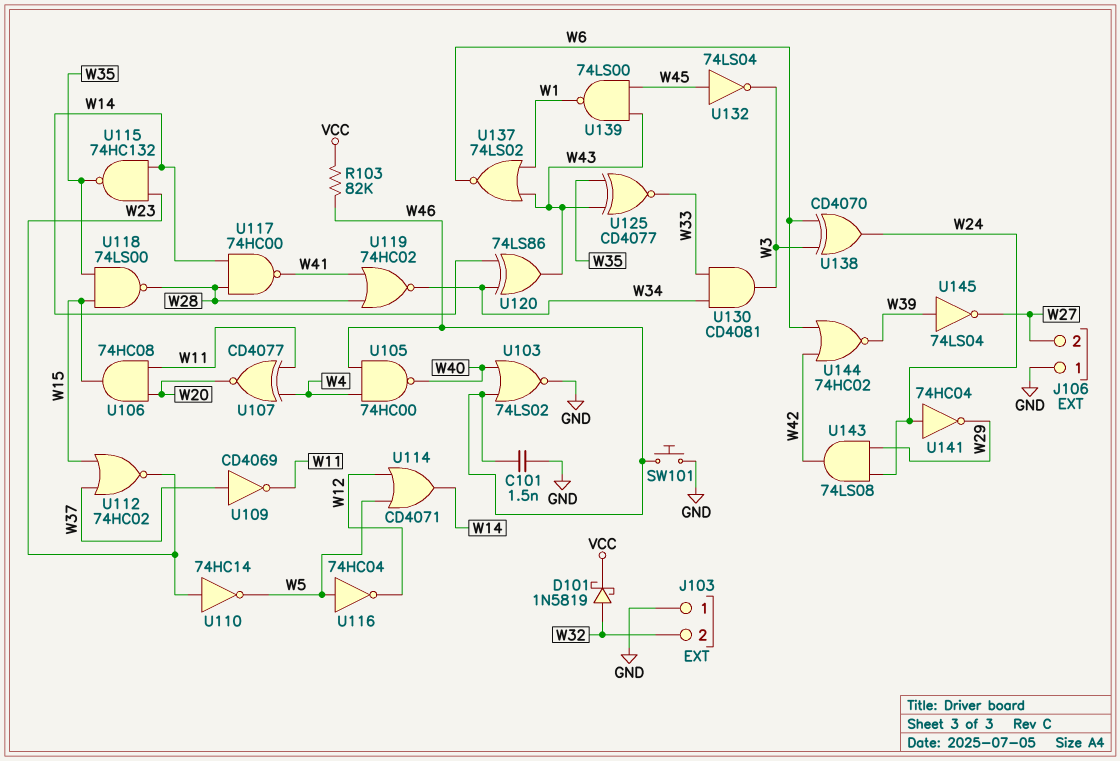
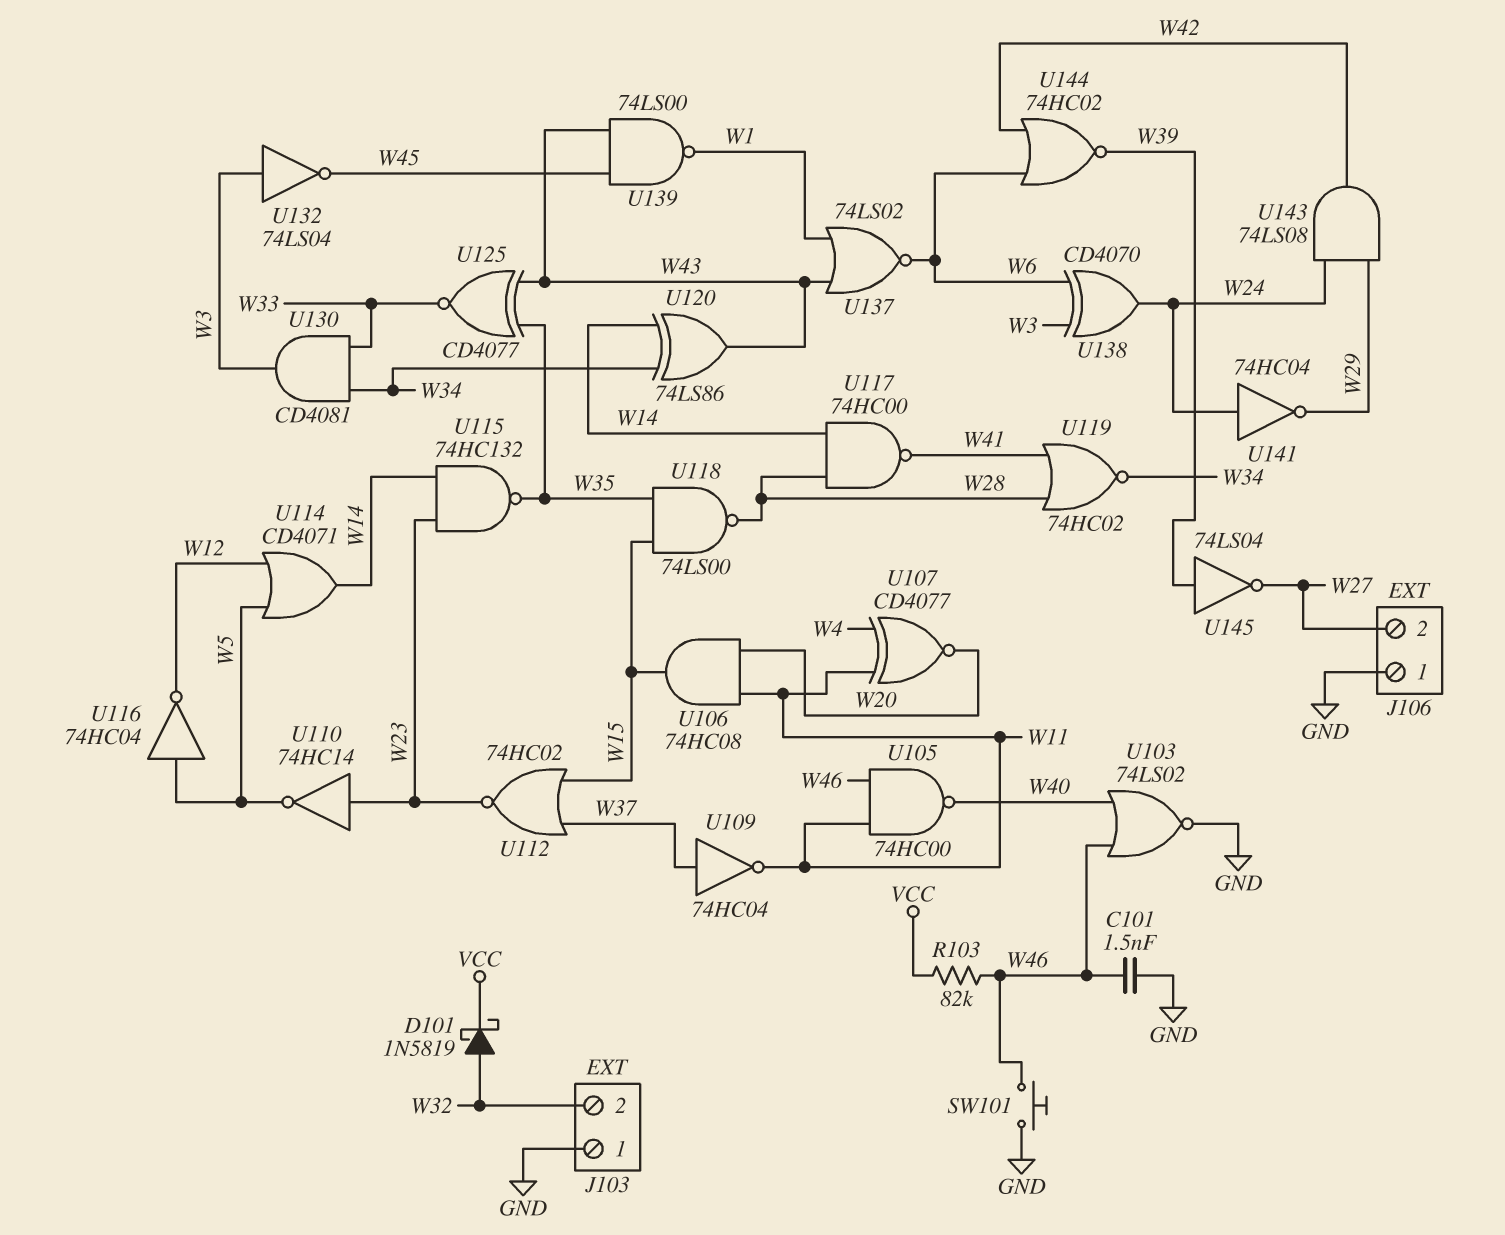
U105: NAND 74HC00 (in W4, in W46, out W40) -> NAND 74HC00 (in W11, in W46, out W40)
U109: NOT CD4069 (in W37, out W11) -> NOT 74HC04 (in W37, out W11)
U132: NOT 74LS04 (in W45, out W3) -> NOT 74LS04 (in W3, out W45)

